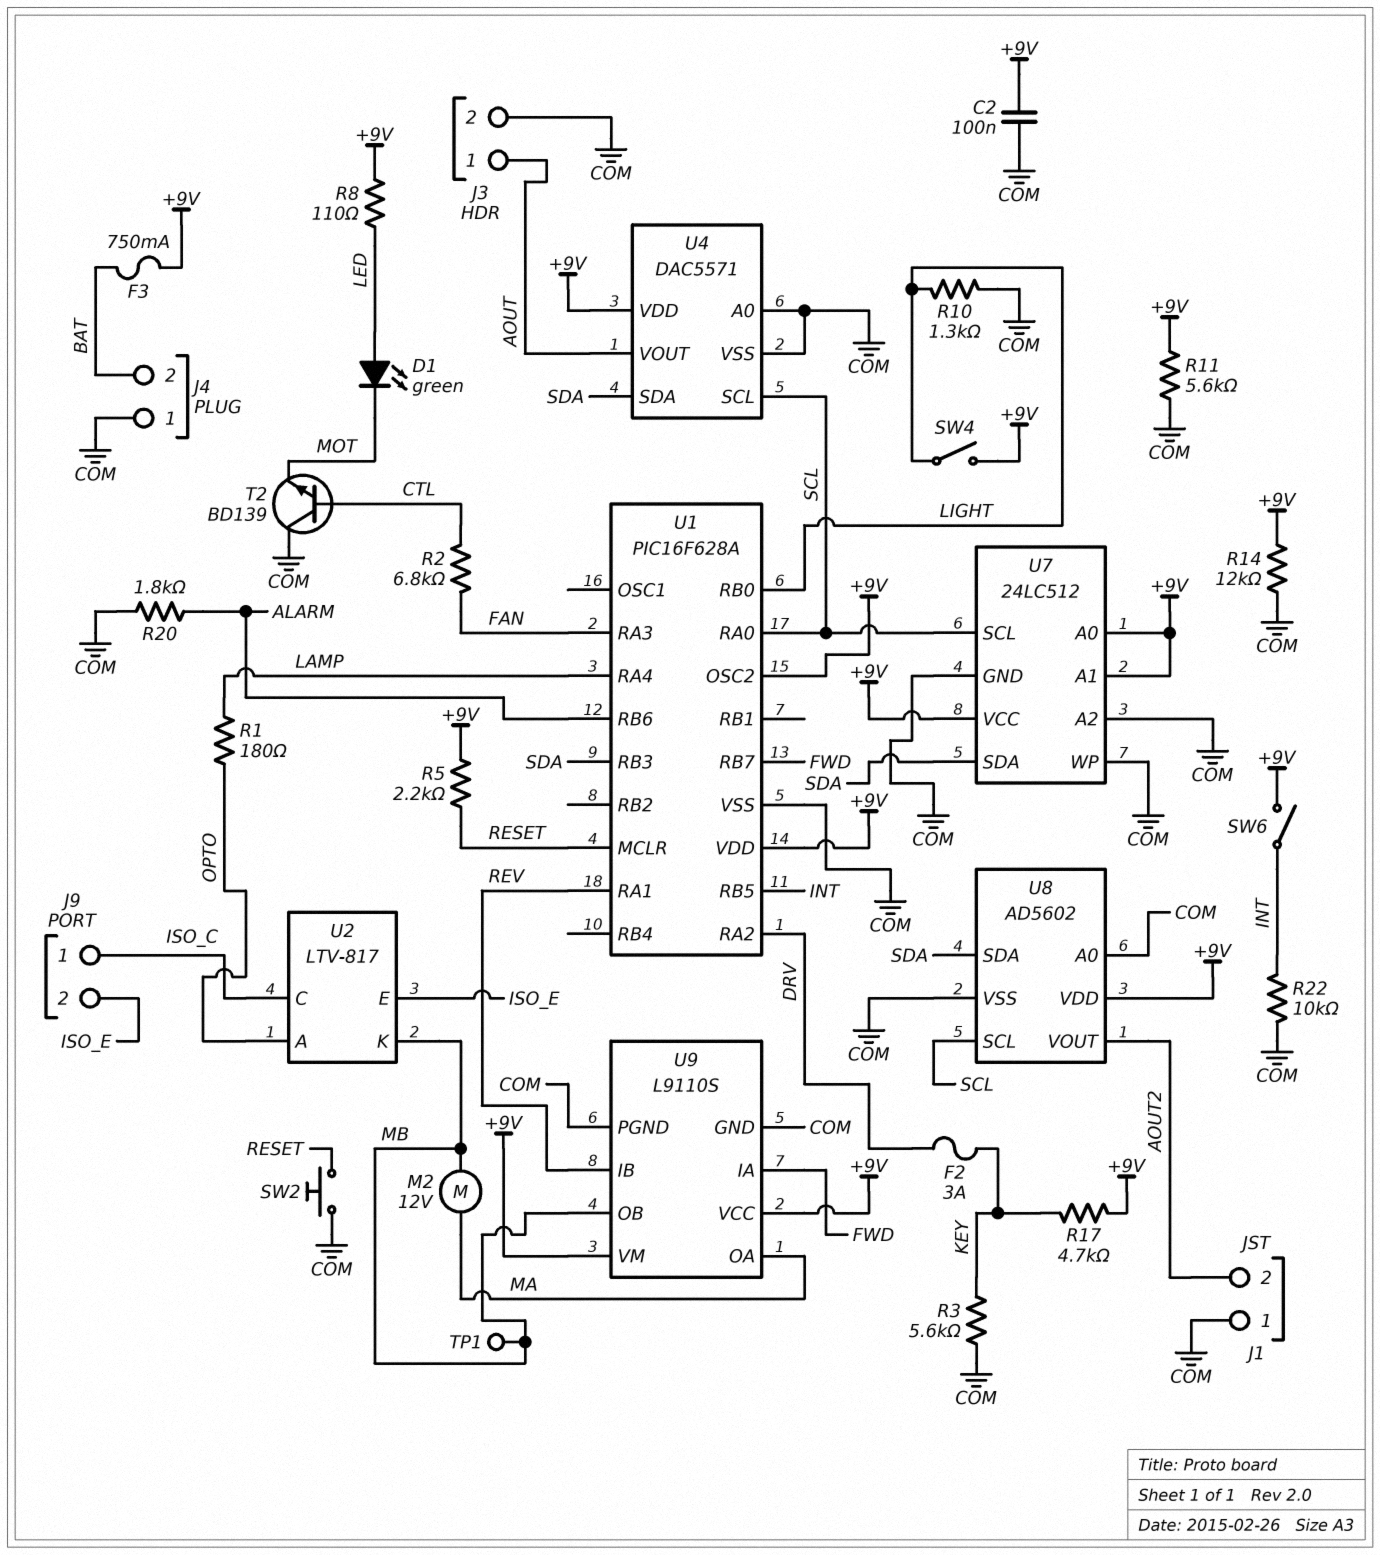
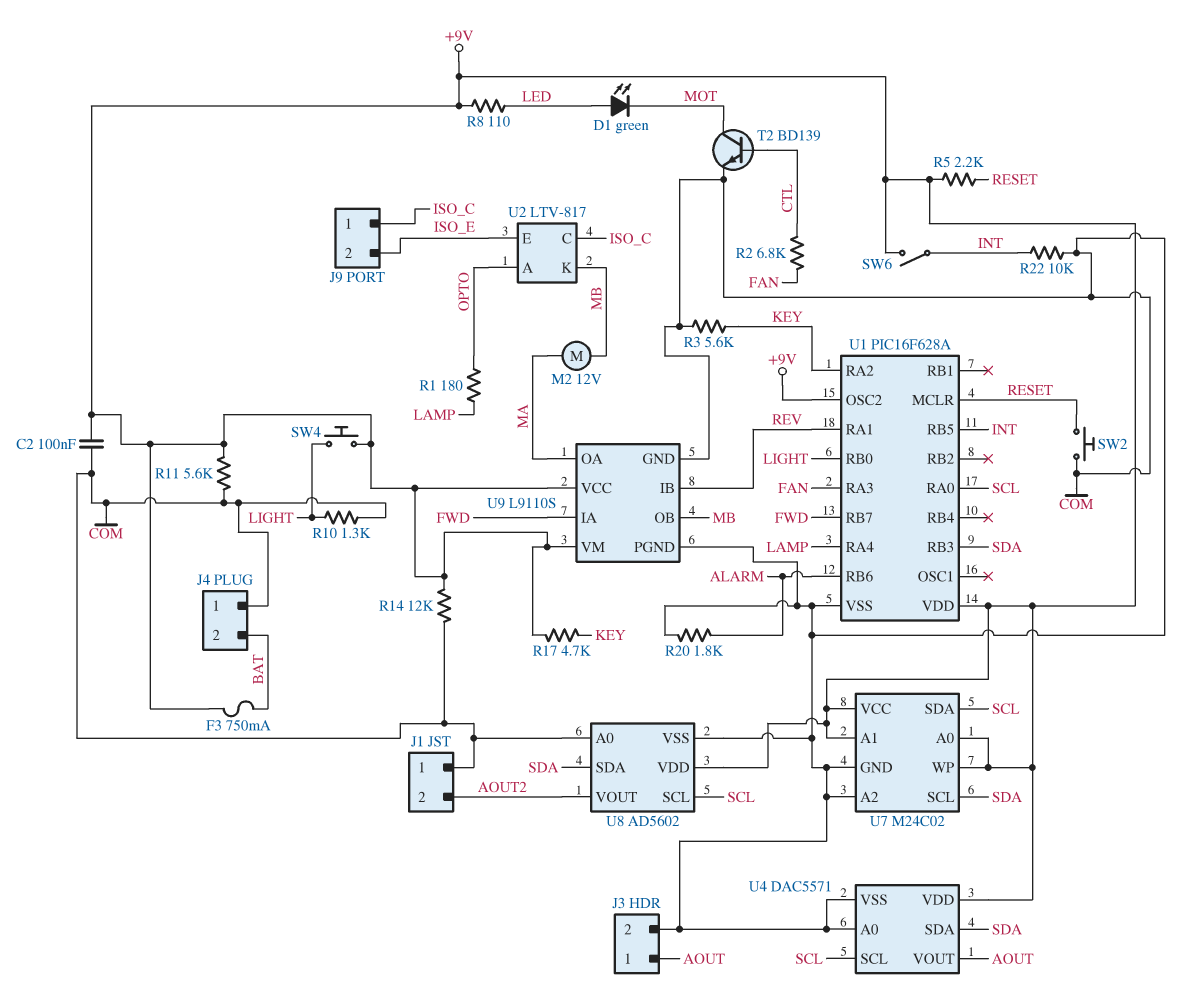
F2: 3A (DRV, KEY) -> none
SW4: switch (+9V, LIGHT) -> button (+9V, LIGHT)
T2: NPN BD139 (B CTL, C COM, E MOT) -> NPN BD139 (B CTL, C MOT, E COM)
TP1: test point (MB) -> none
U1 pin RA2: DRV -> KEY
U7: 24LC512 -> M24C02
U7 pin SCL: SCL -> SDA
U7 pin SDA: SDA -> SCL
U7 pin WP: COM -> +9V

